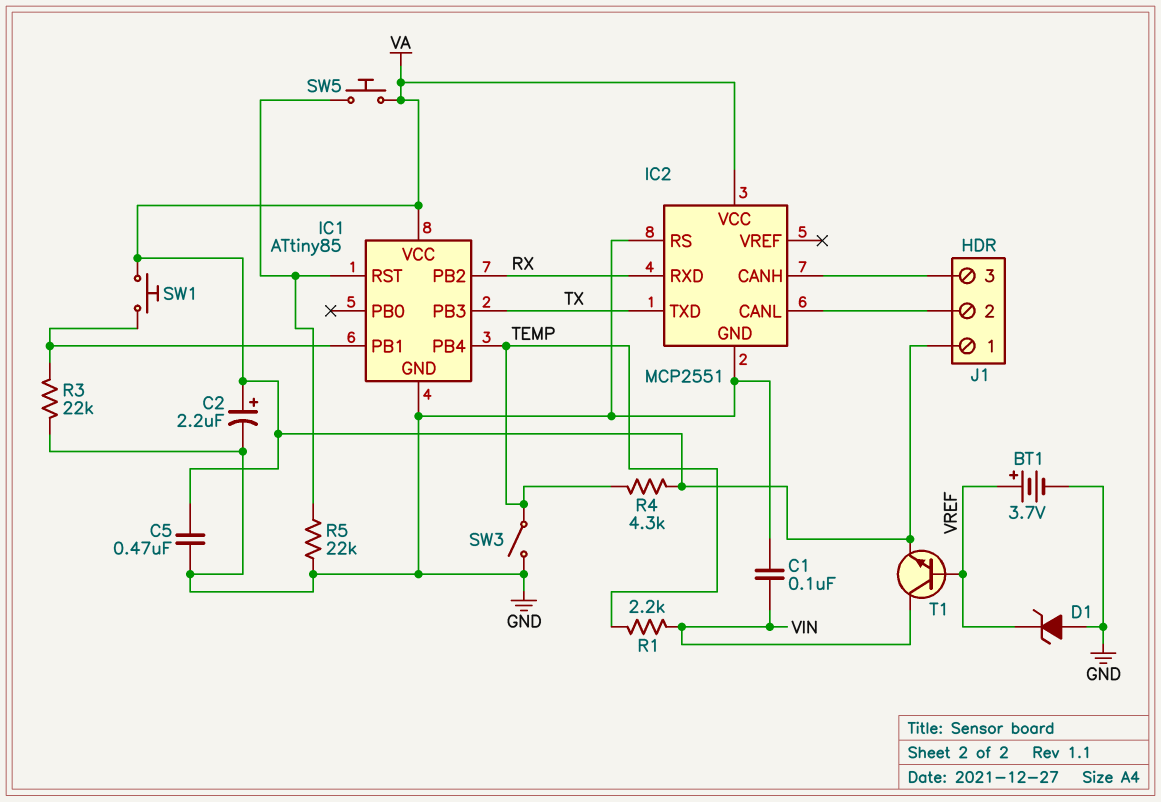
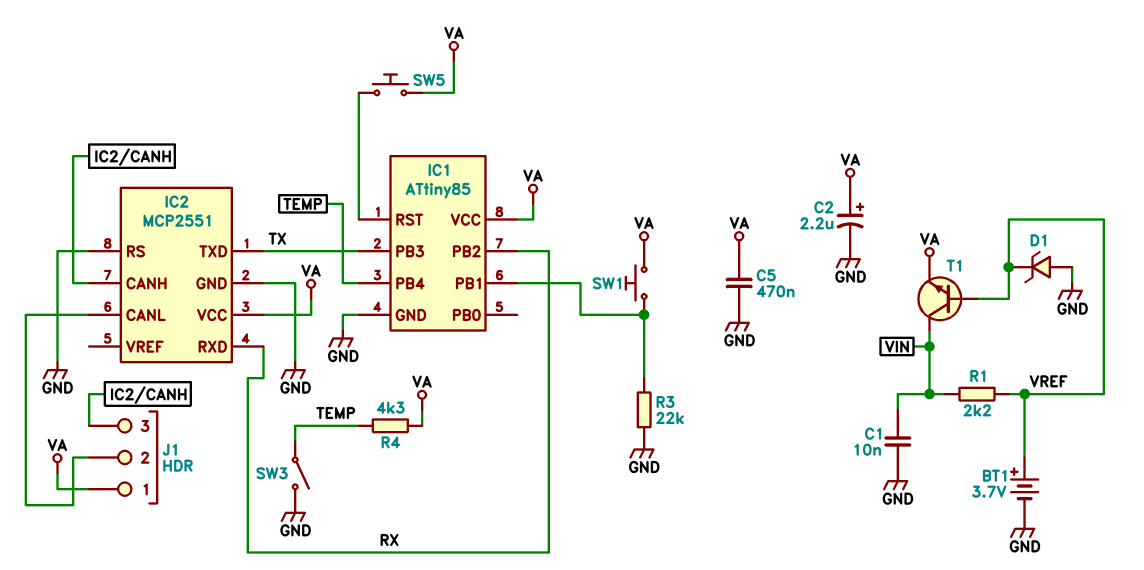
C1: 100nF (GND, VIN) -> 10nF (GND, VIN)
R1: 2.2k (TEMP, VIN) -> 2.2k (VIN, VREF)
R5: 22k (GND, IC1/RST) -> none

